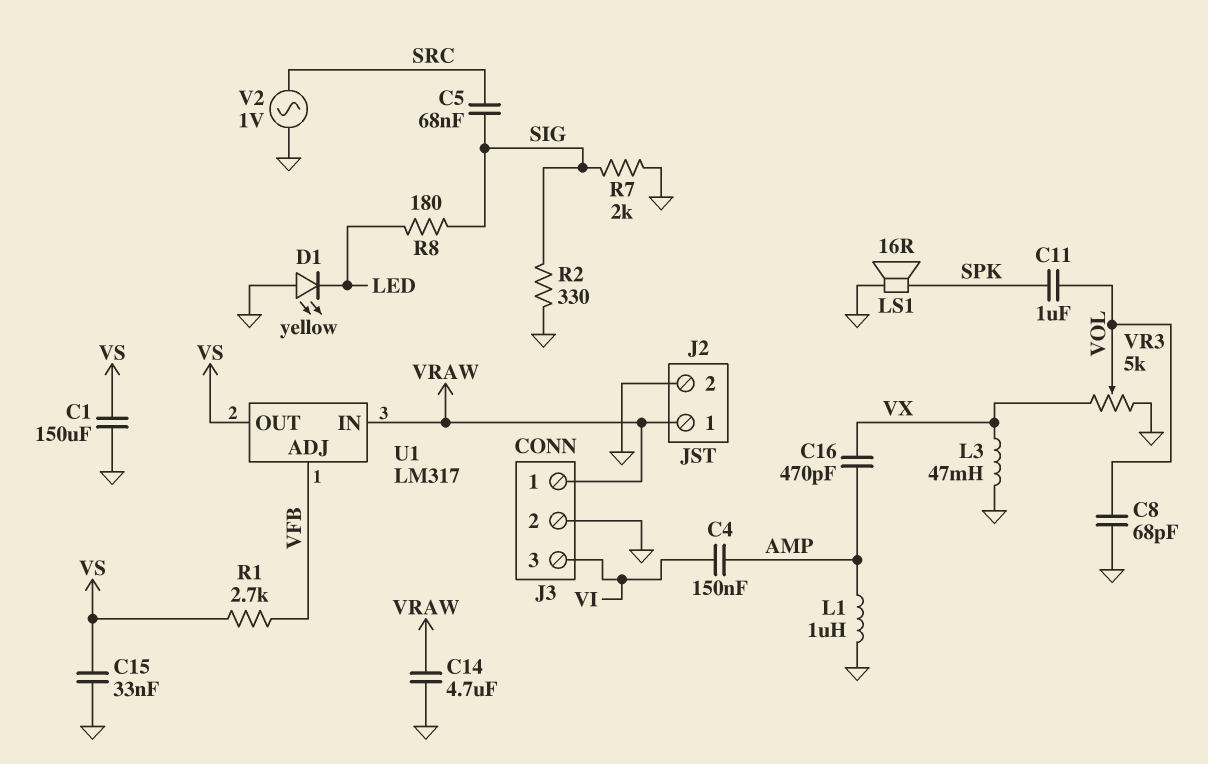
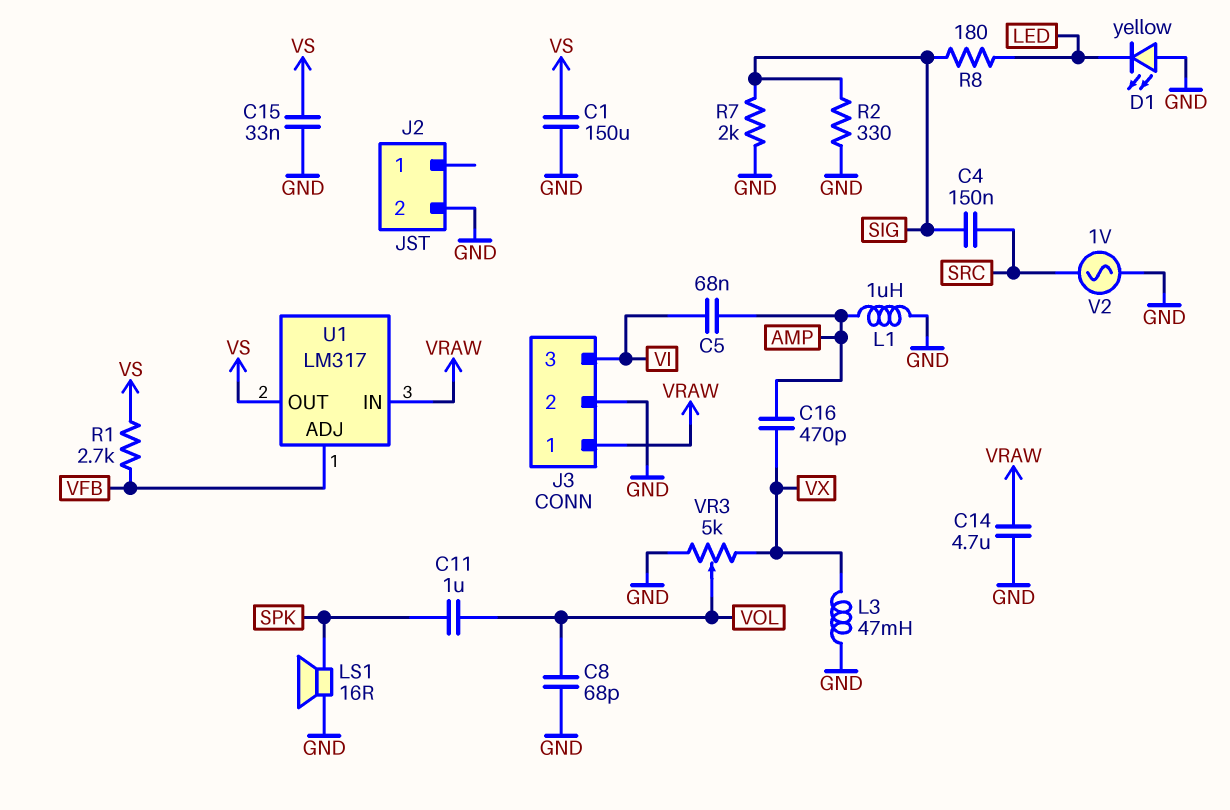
C4: 150nF (AMP, VI) -> 150nF (SIG, SRC)
C5: 68nF (SIG, SRC) -> 68nF (AMP, VI)
J2 pin 1: VRAW -> none

